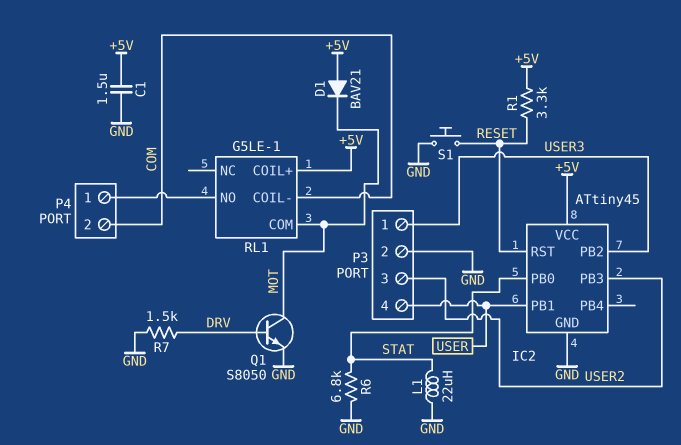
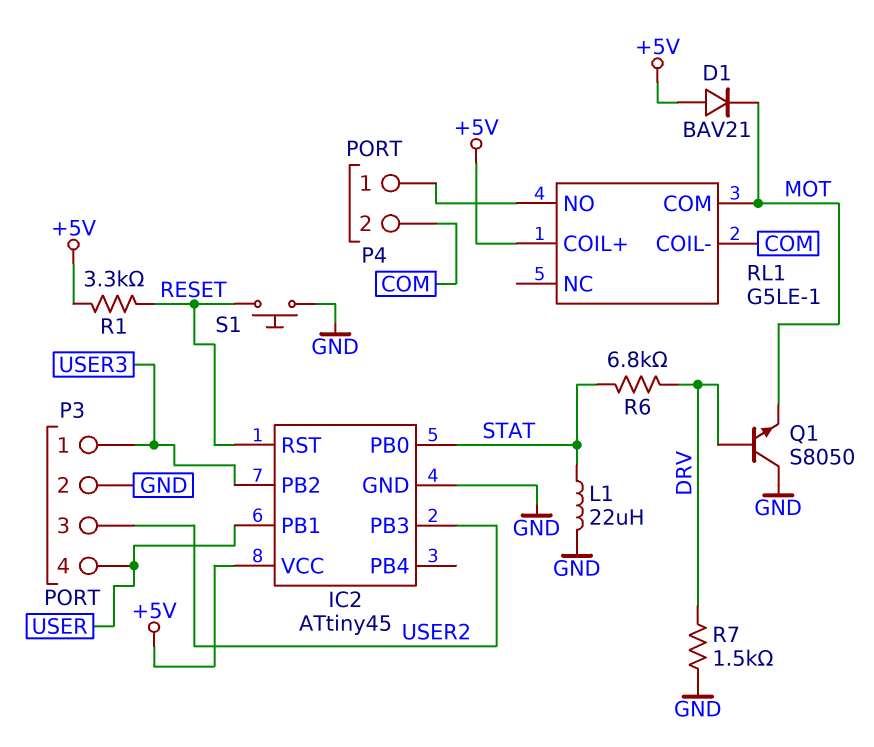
C1: 1.5uF (+5V, GND) -> none
Q1: NPN S8050 (B DRV, C MOT, E GND) -> NPN S8050 (B DRV, C GND, E MOT)
R6: 6.8k (GND, STAT) -> 6.8k (DRV, STAT)

